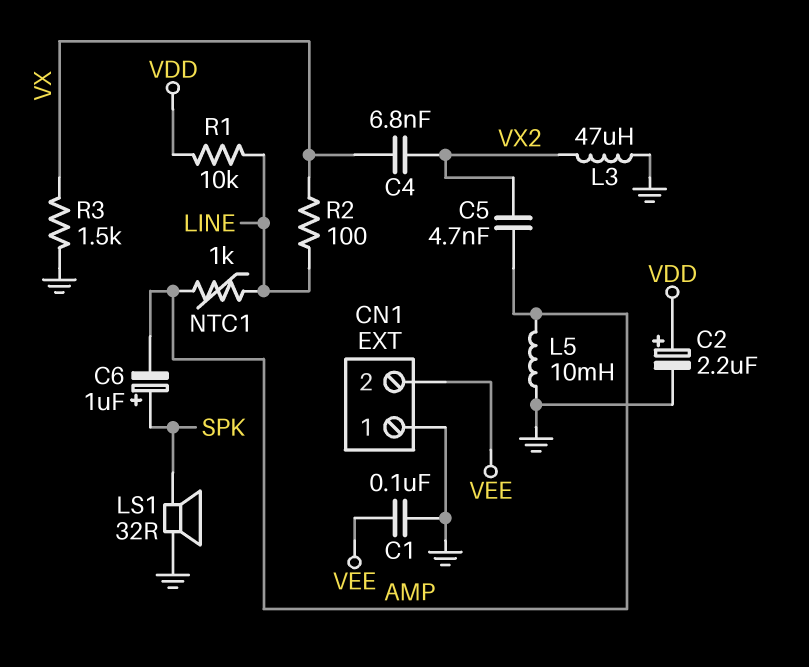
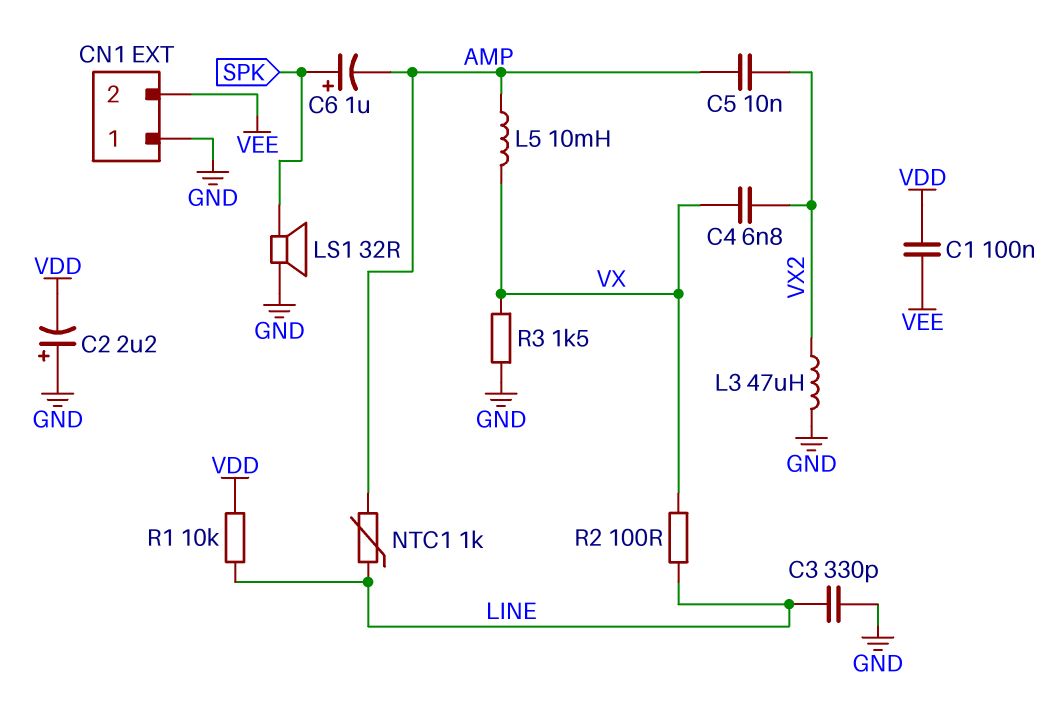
C1: 100nF (GND, VEE) -> 100nF (VDD, VEE)
C2: 2.2uF (plus VDD, minus GND) -> 2.2uF (plus GND, minus VDD)
C3: none -> 330pF (GND, LINE)
C5: 4.7nF (AMP, VX2) -> 10nF (AMP, VX2)
L5: 10mH (AMP, GND) -> 10mH (AMP, VX)

